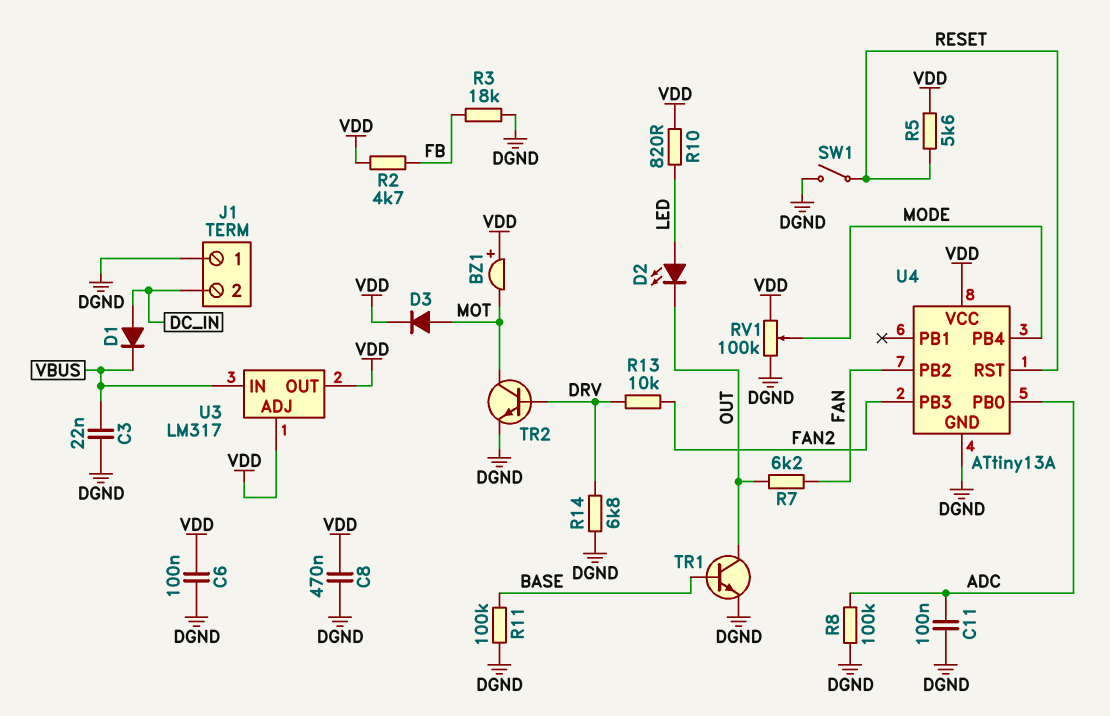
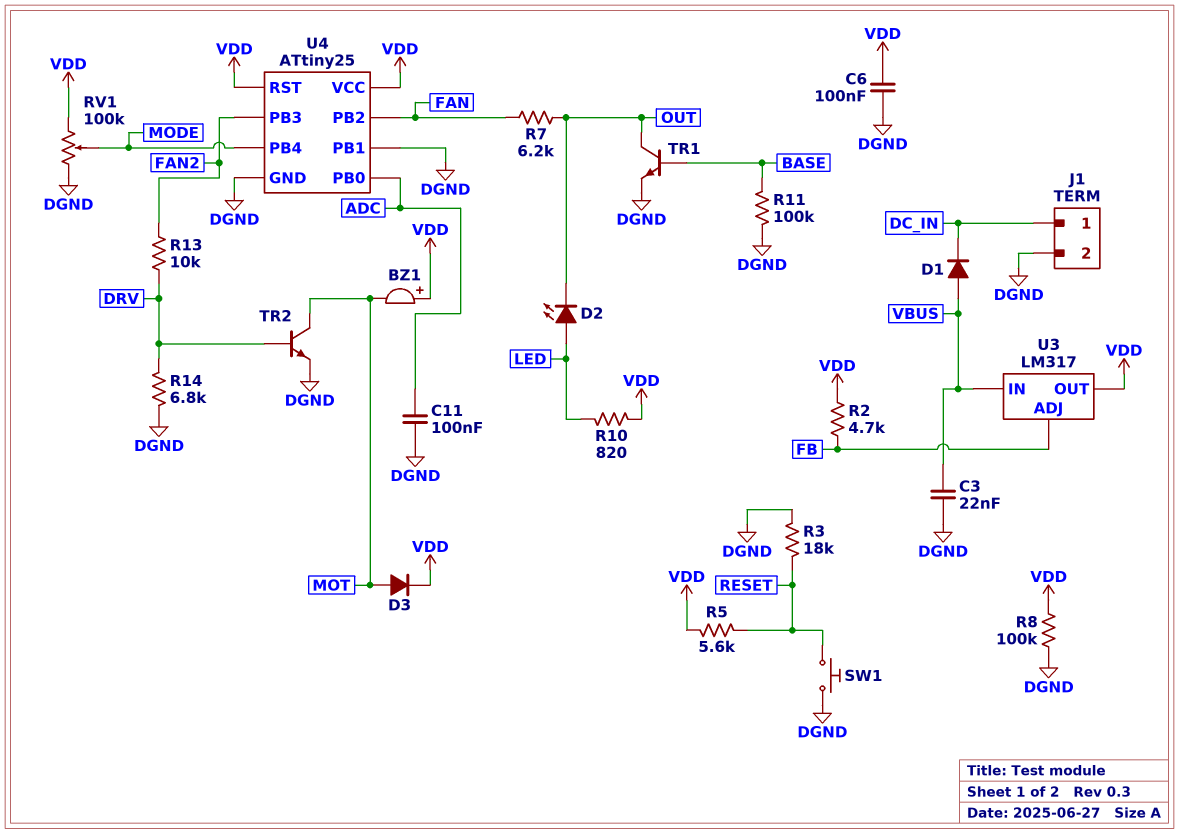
C8: 470nF (DGND, VDD) -> none
D1: diode (A DC_IN, K VBUS) -> diode (A VBUS, K DC_IN)
J1 pin 1: DGND -> DC_IN
J1 pin 2: DC_IN -> DGND
R3: 18k (DGND, FB) -> 18k (DGND, RESET)
R8: 100k (ADC, DGND) -> 100k (DGND, VDD)
SW1: switch (DGND, RESET) -> button (DGND, RESET)
U3 pin ADJ: VDD -> FB
U4: ATtiny13A -> ATtiny25
U4 pin PB1: none -> DGND
U4 pin RST: RESET -> VDD

